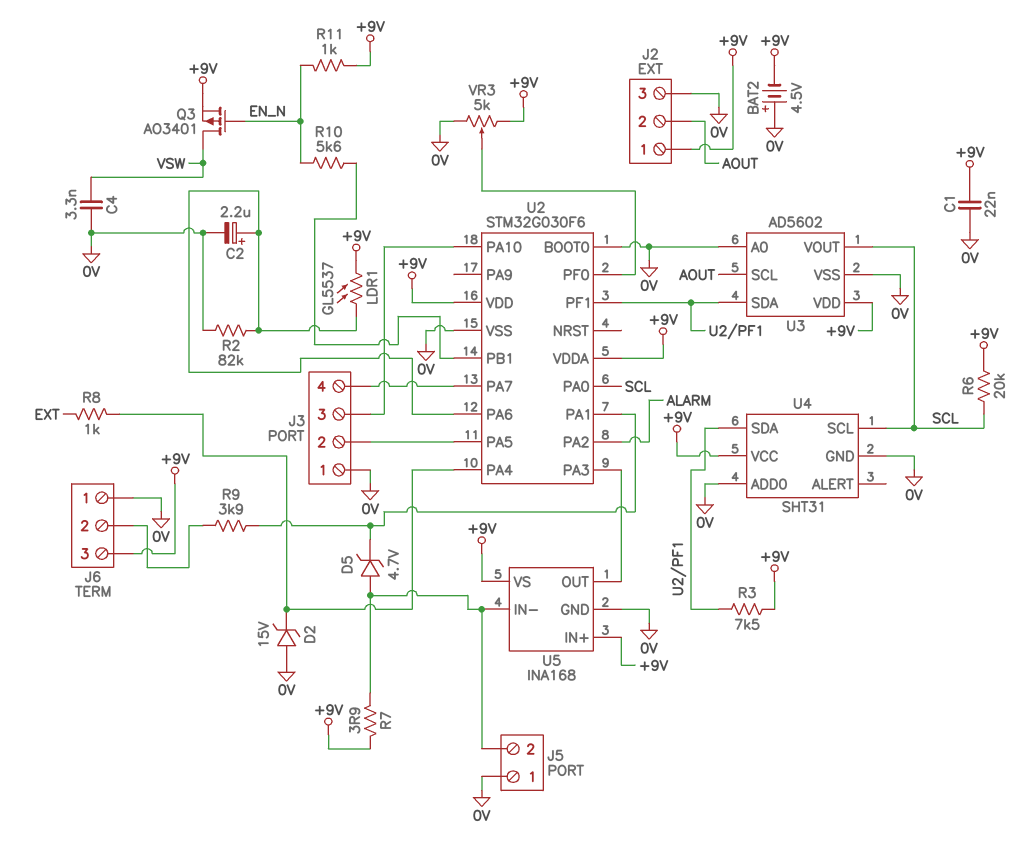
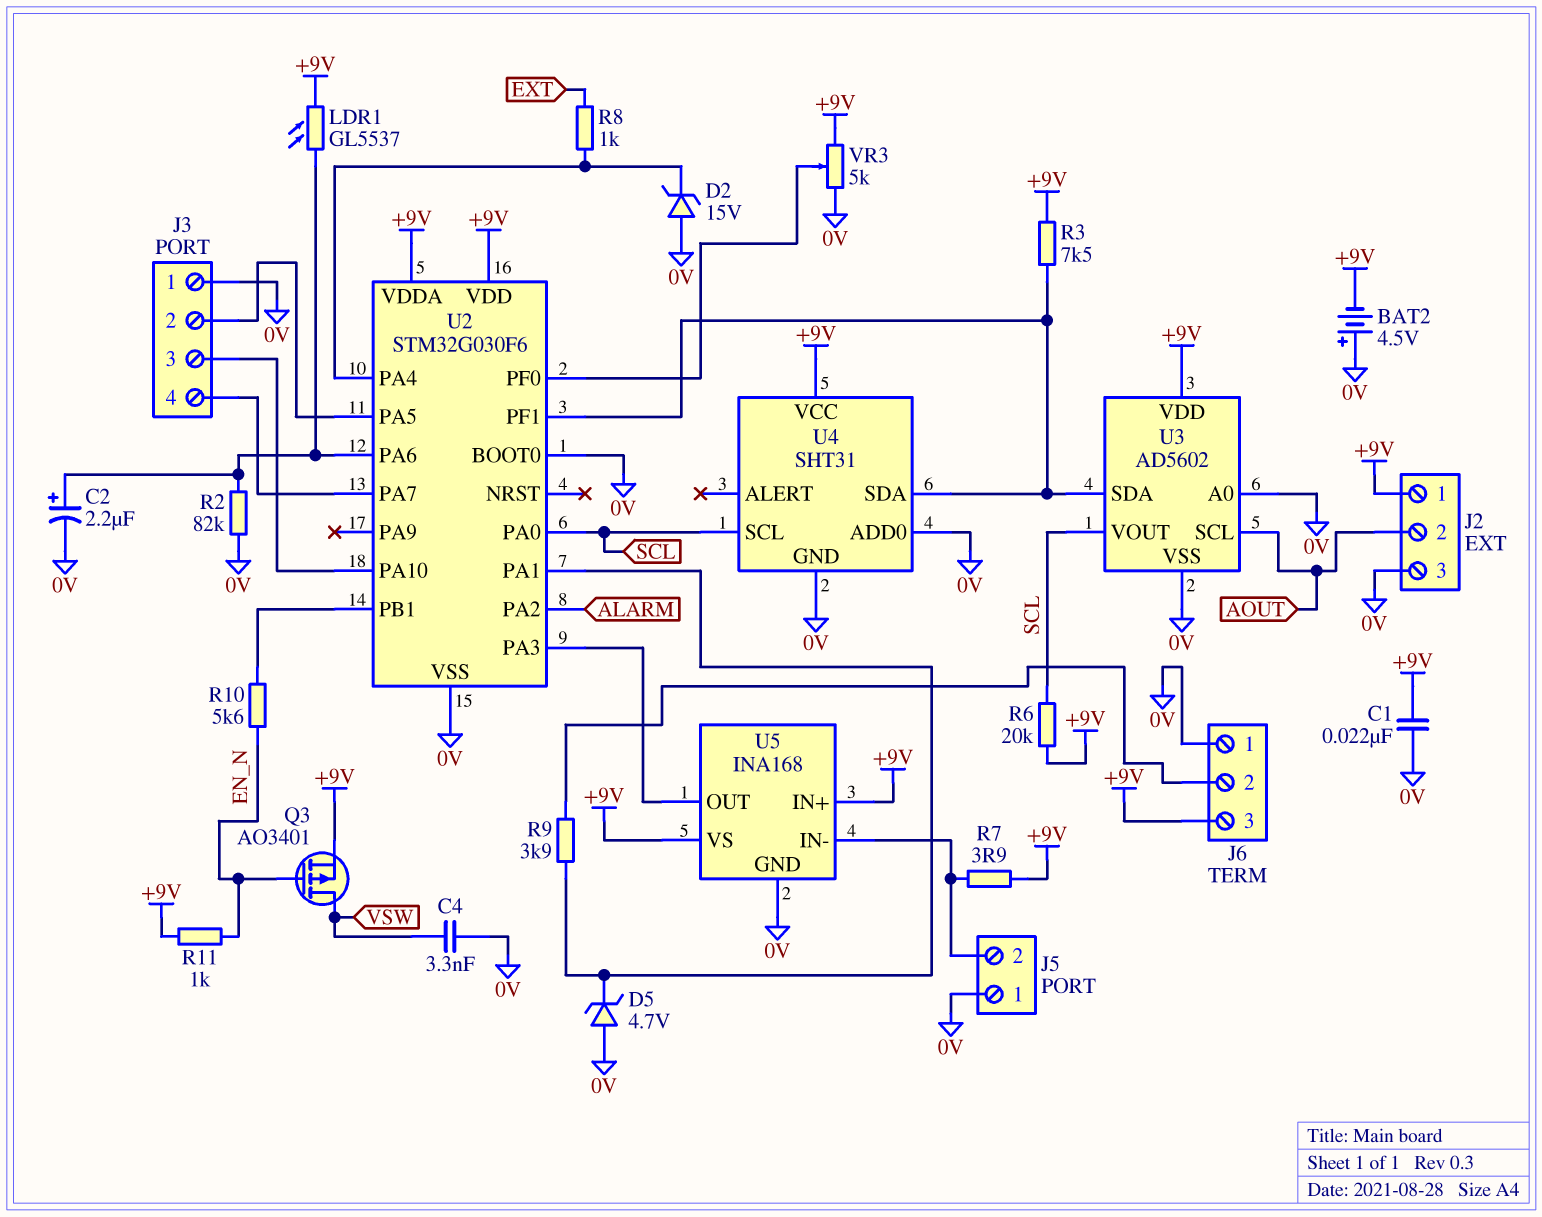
D5: zener 4.7V (A J5/2, K U2/PA1) -> zener 4.7V (A 0V, K U2/PA1)

